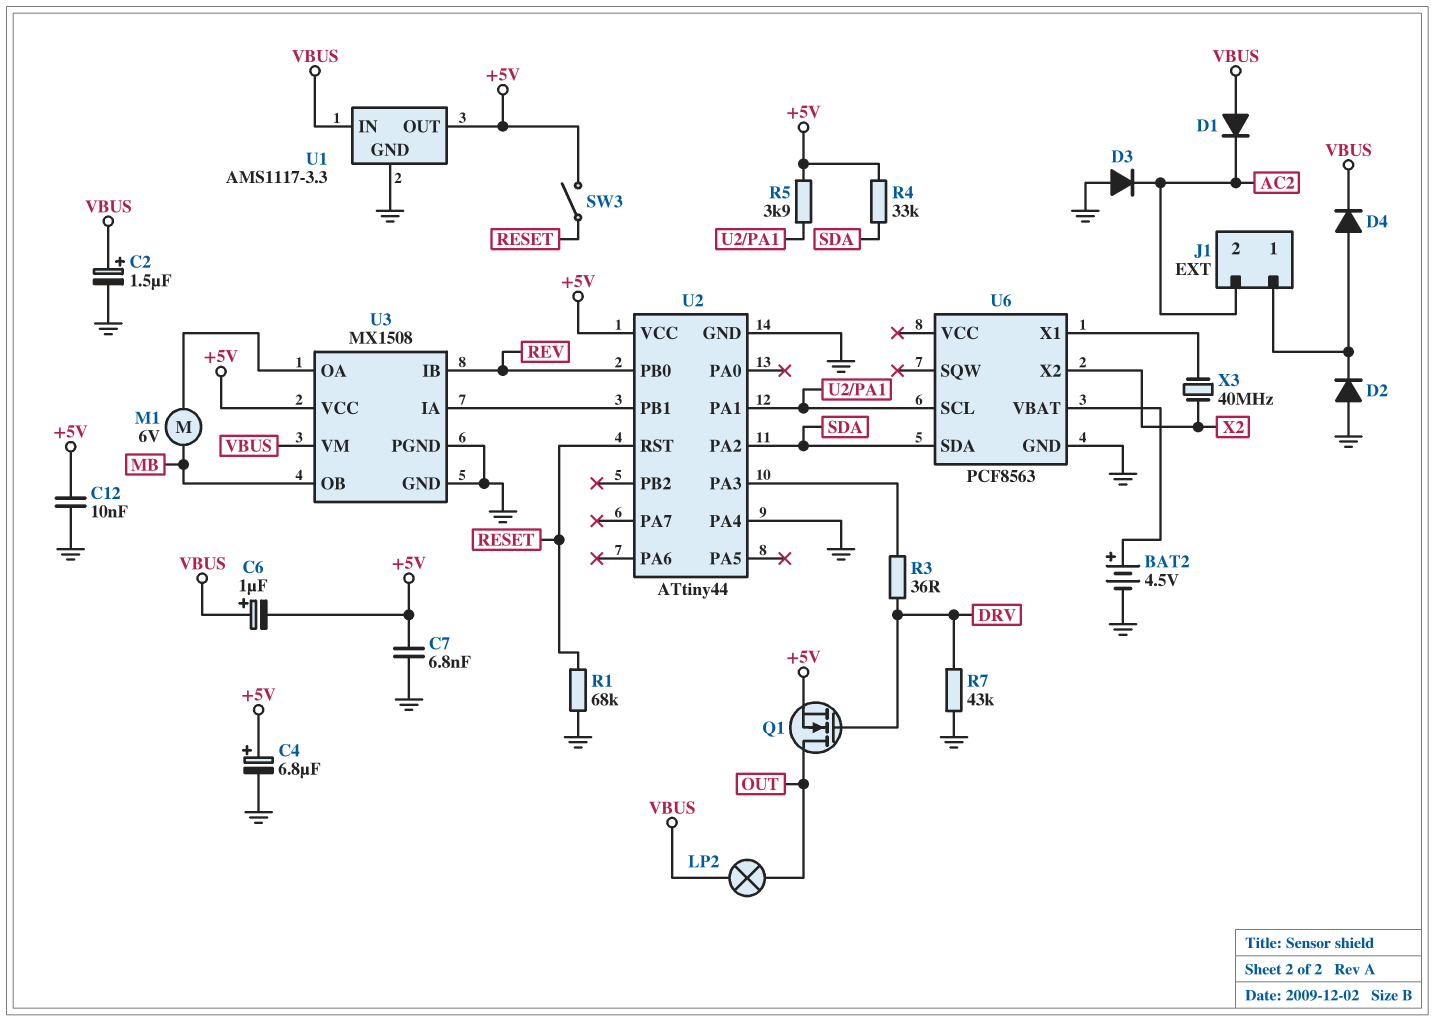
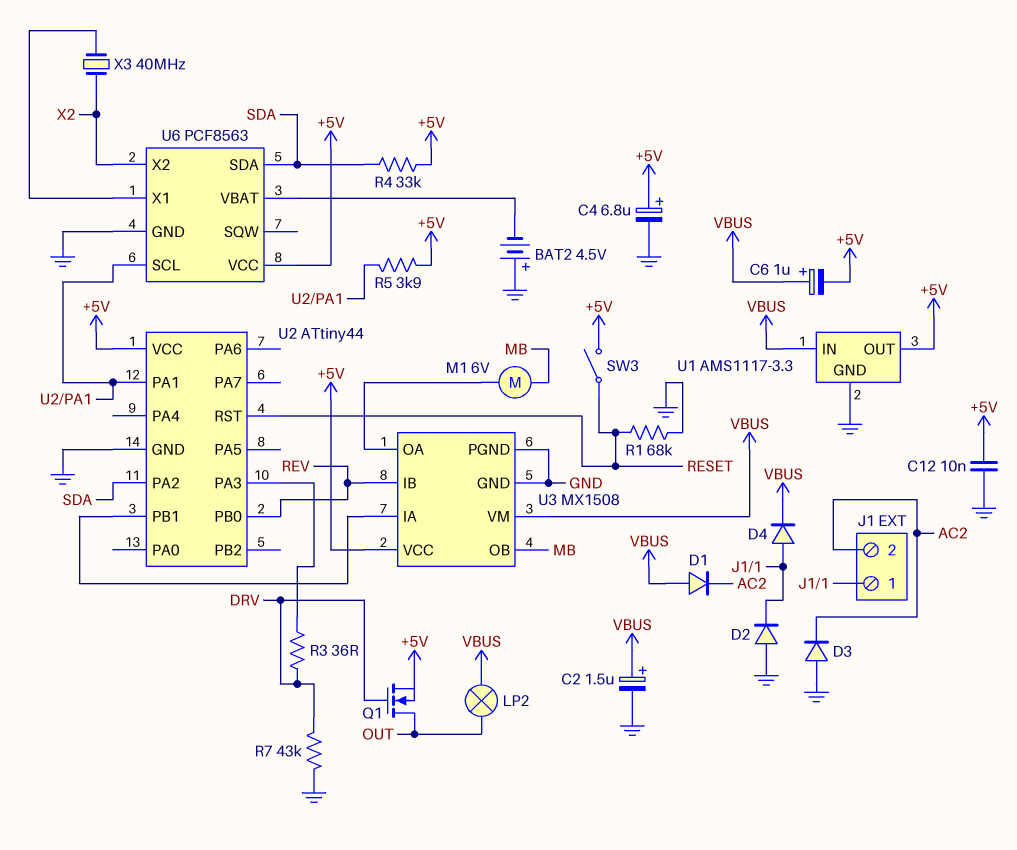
BAT2: 4.5V (plus U6/VBAT, minus GND) -> 4.5V (plus GND, minus U6/VBAT)
C7: 6.8nF (+5V, GND) -> none
U2 pin PA4: GND -> none
U6 pin VCC: none -> +5V

